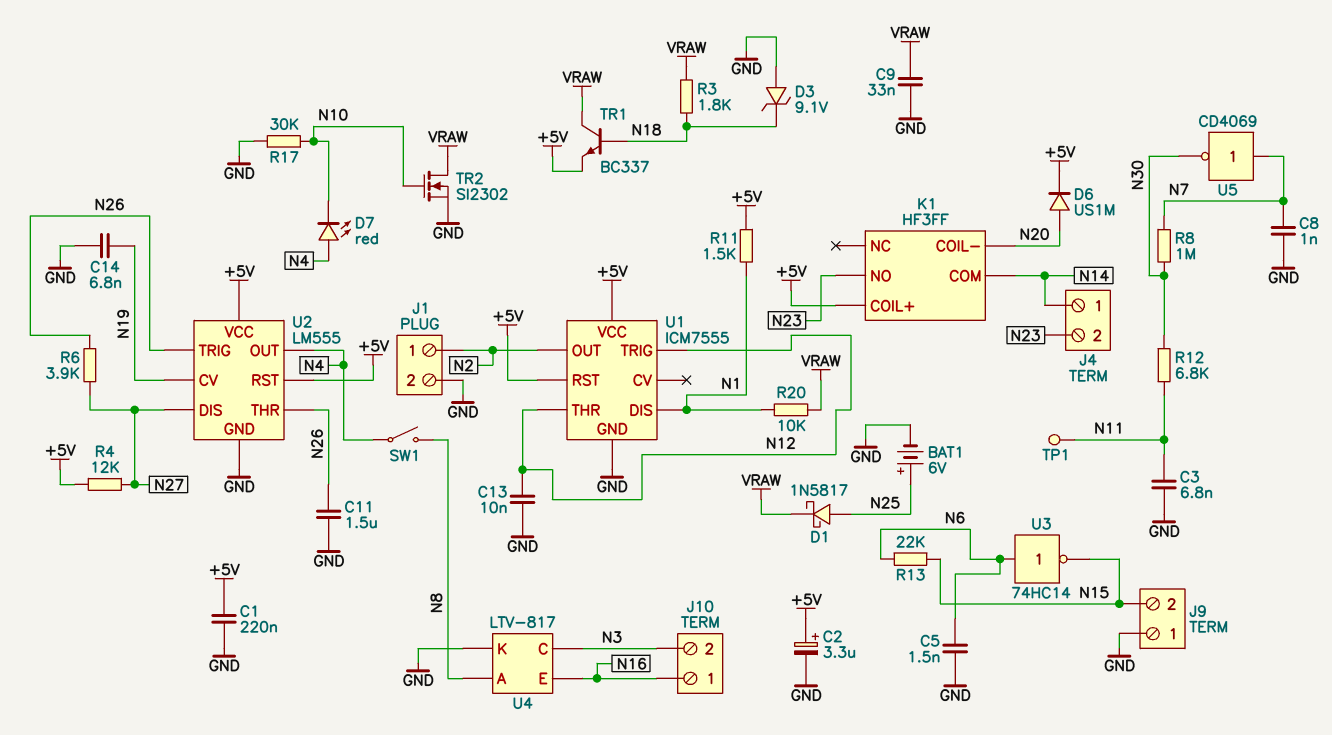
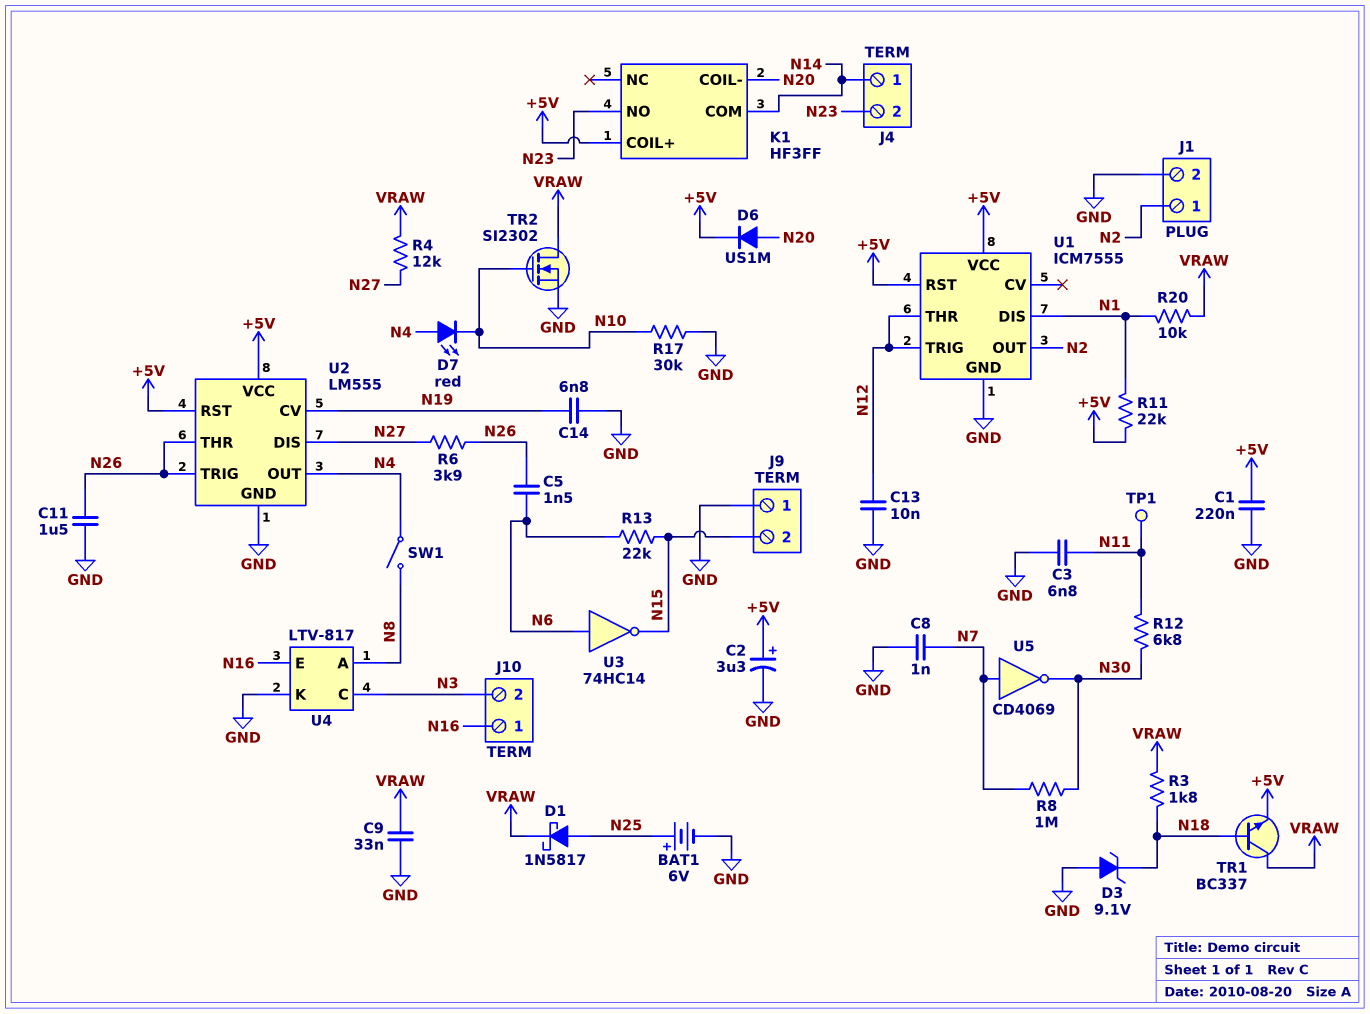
C5: 1.5nF (GND, N6) -> 1.5nF (N6, N26)
R4: 12k (+5V, N27) -> 12k (N27, VRAW)
R11: 1.5k (+5V, N1) -> 22k (+5V, N1)

